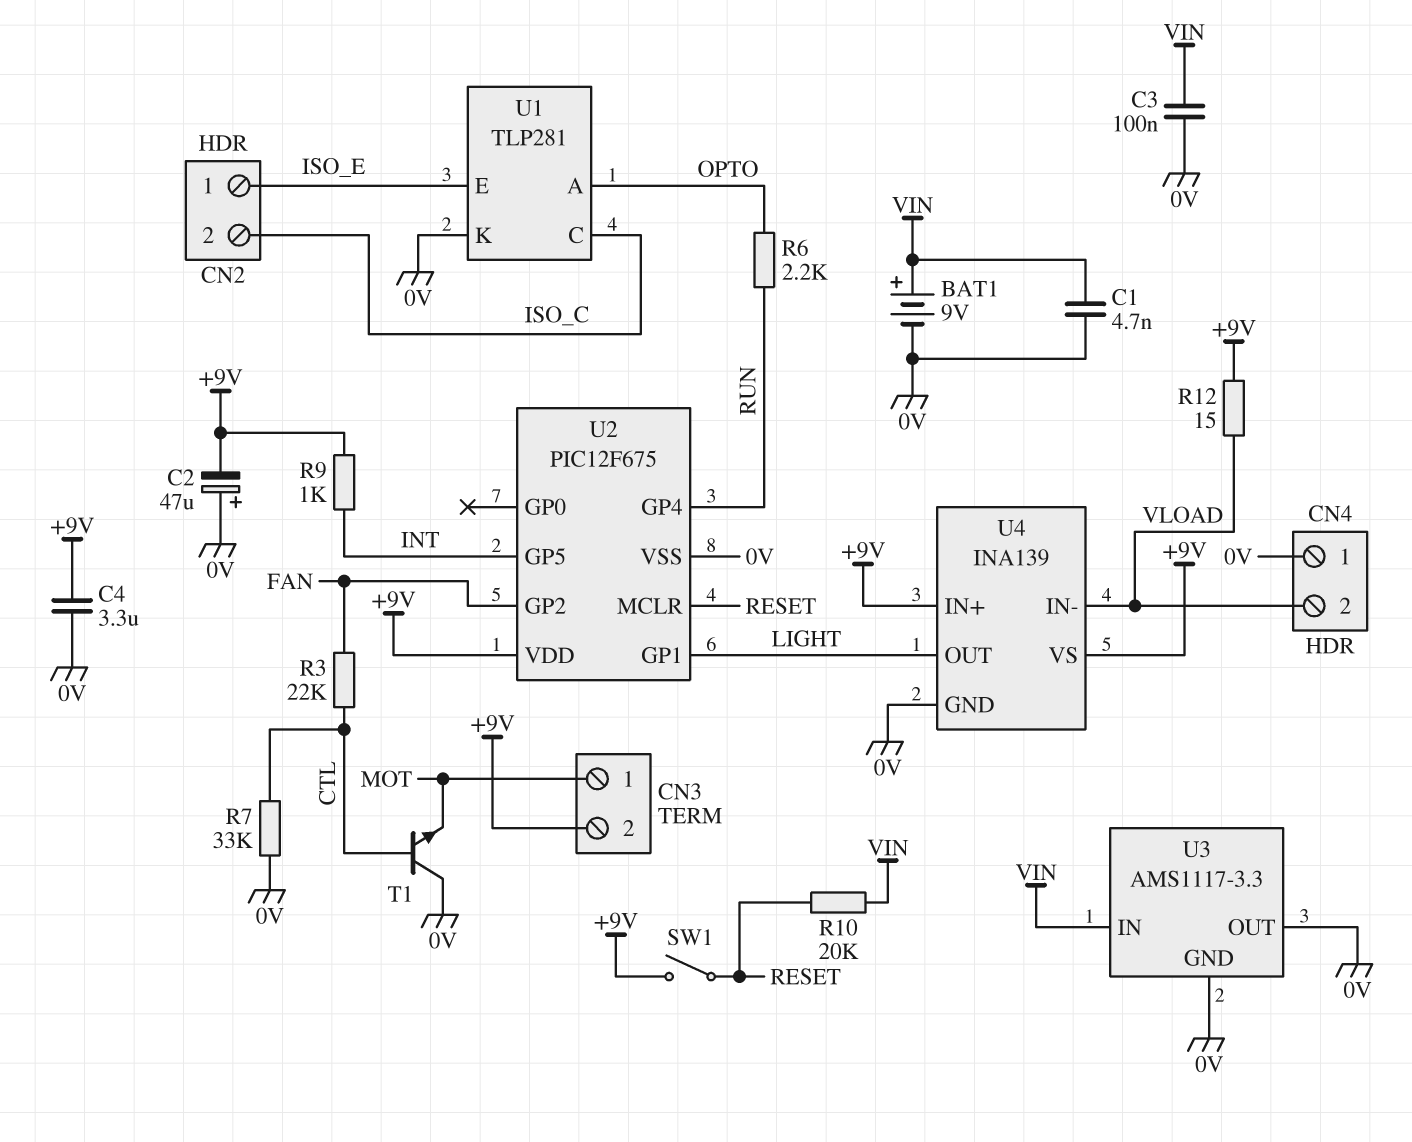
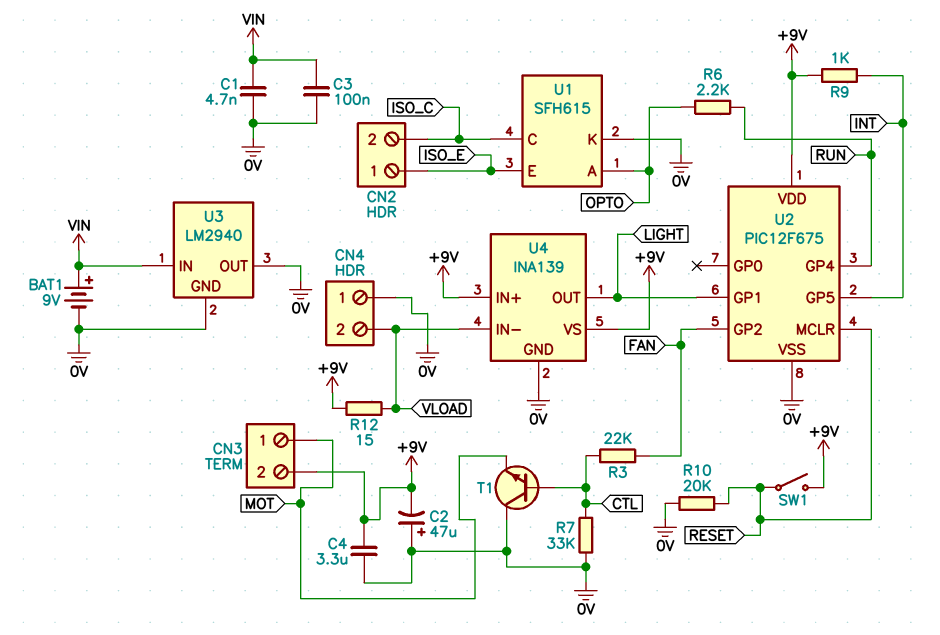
R10: 20k (RESET, VIN) -> 20k (0V, RESET)
U1: TLP281 -> SFH615
U3: AMS1117-3.3 -> LM2940

